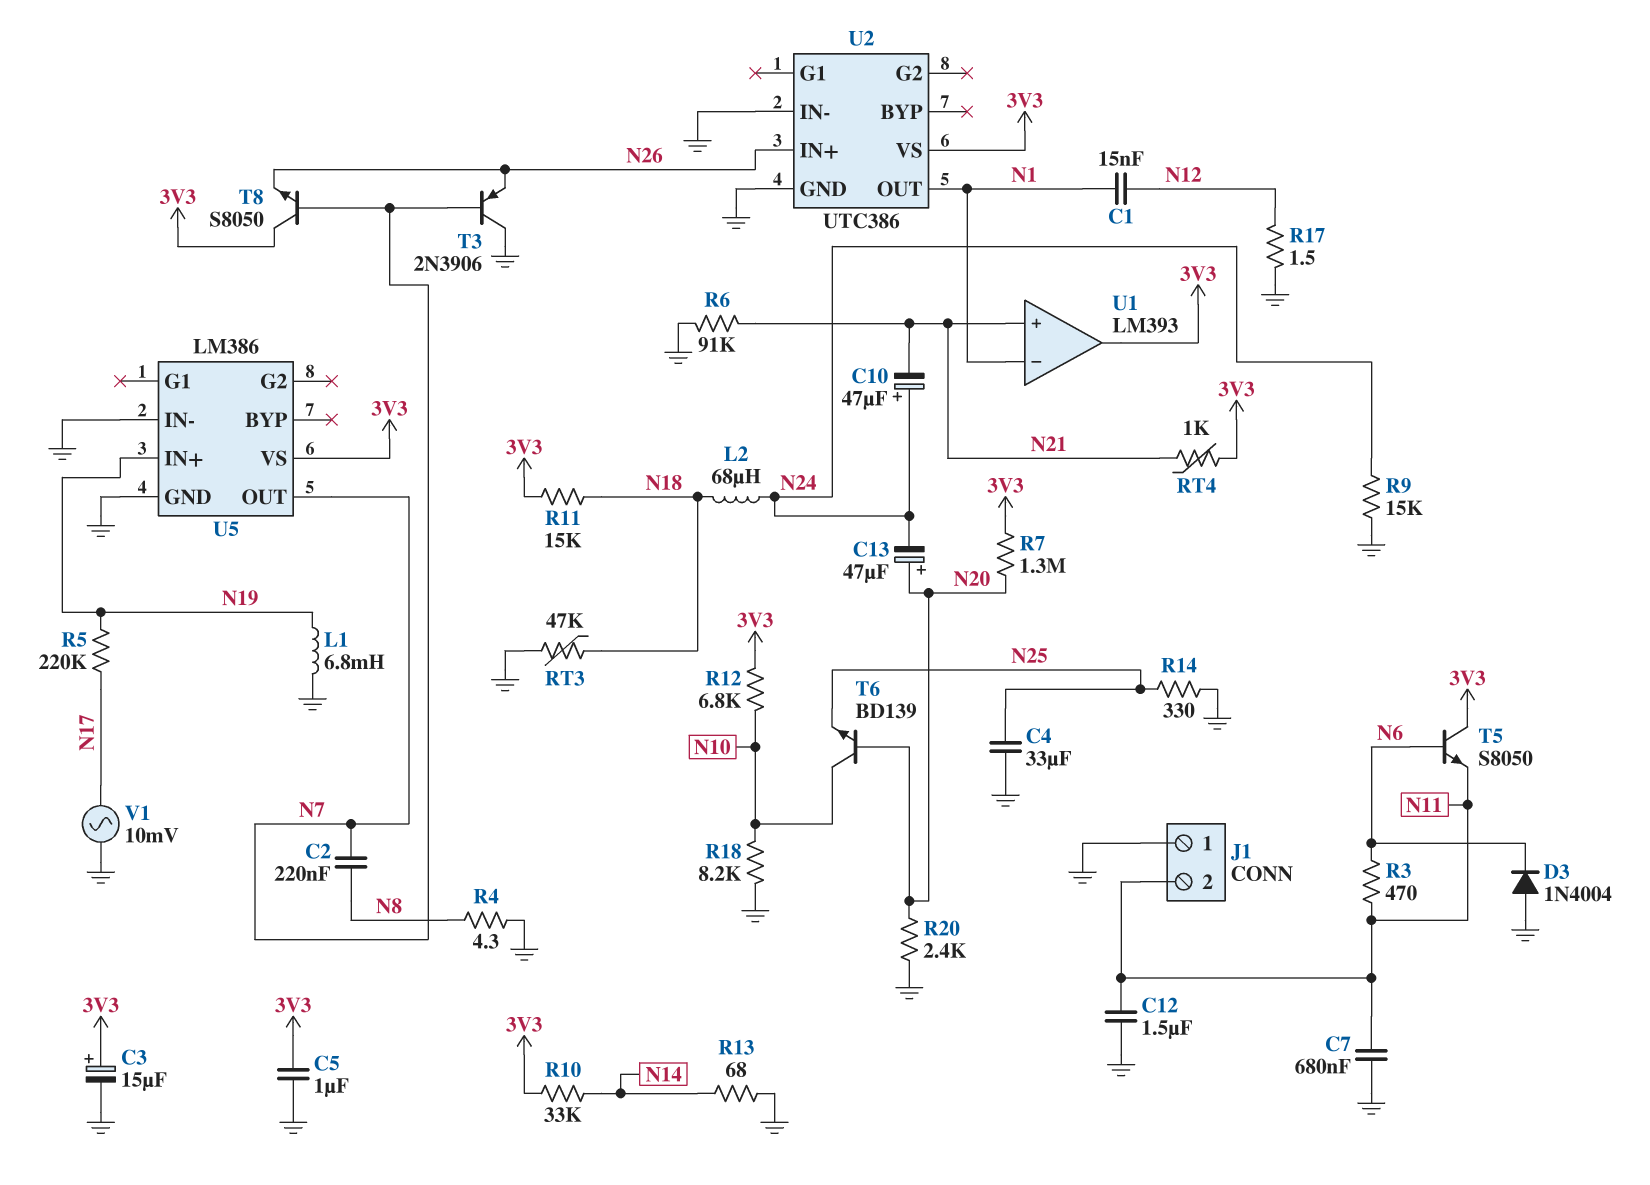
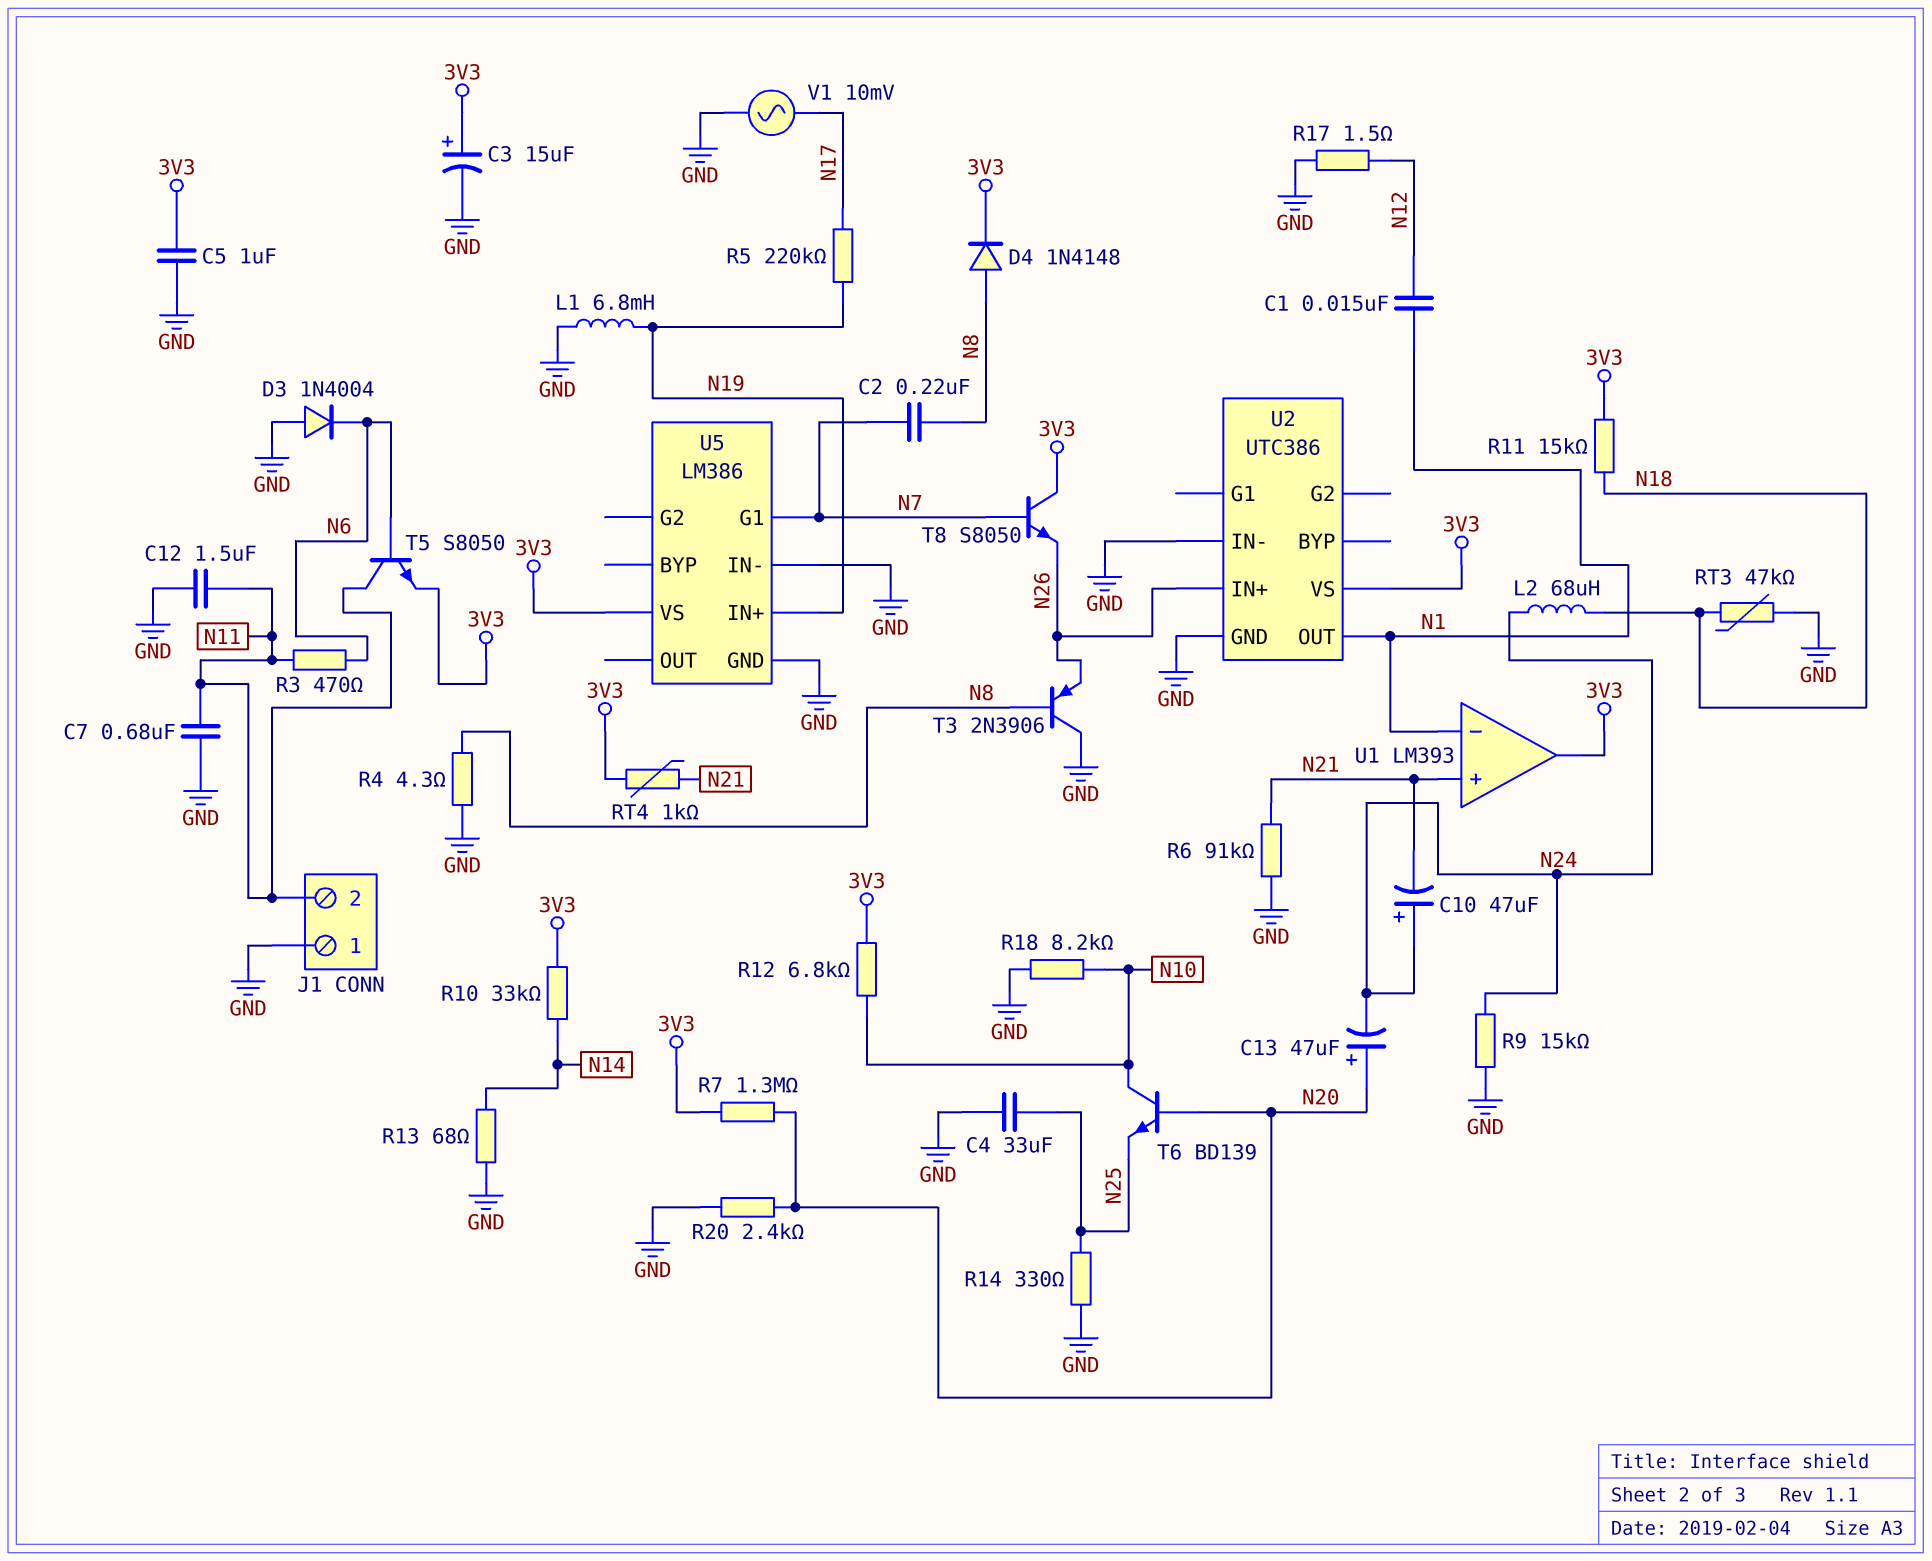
D4: none -> diode 1N4148 (A N8, K 3V3)
T3: PNP 2N3906 (B N7, C GND, E N26) -> PNP 2N3906 (B N8, C GND, E N26)
T5: NPN S8050 (B N6, C 3V3, E N11) -> NPN S8050 (B N6, C N11, E 3V3)
U5 pin G1: none -> N7
U5 pin OUT: N7 -> none

